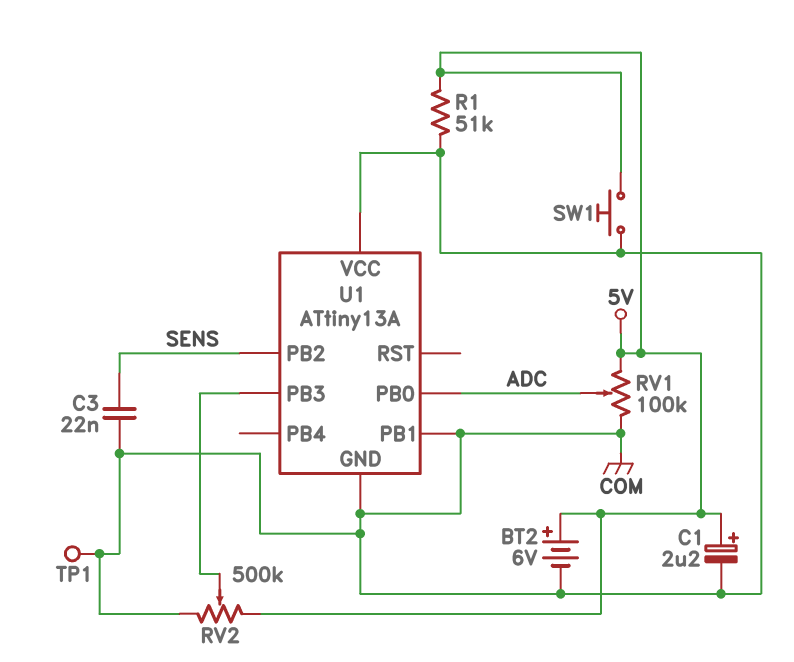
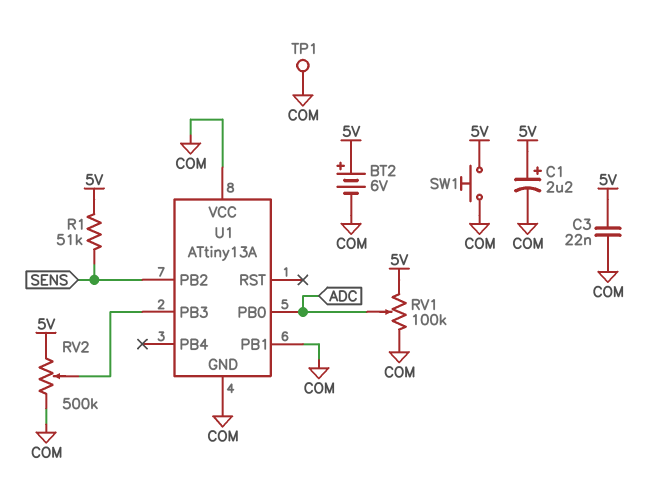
C3: 22nF (COM, SENS) -> 22nF (5V, COM)
R1: 51k (5V, COM) -> 51k (5V, SENS)

